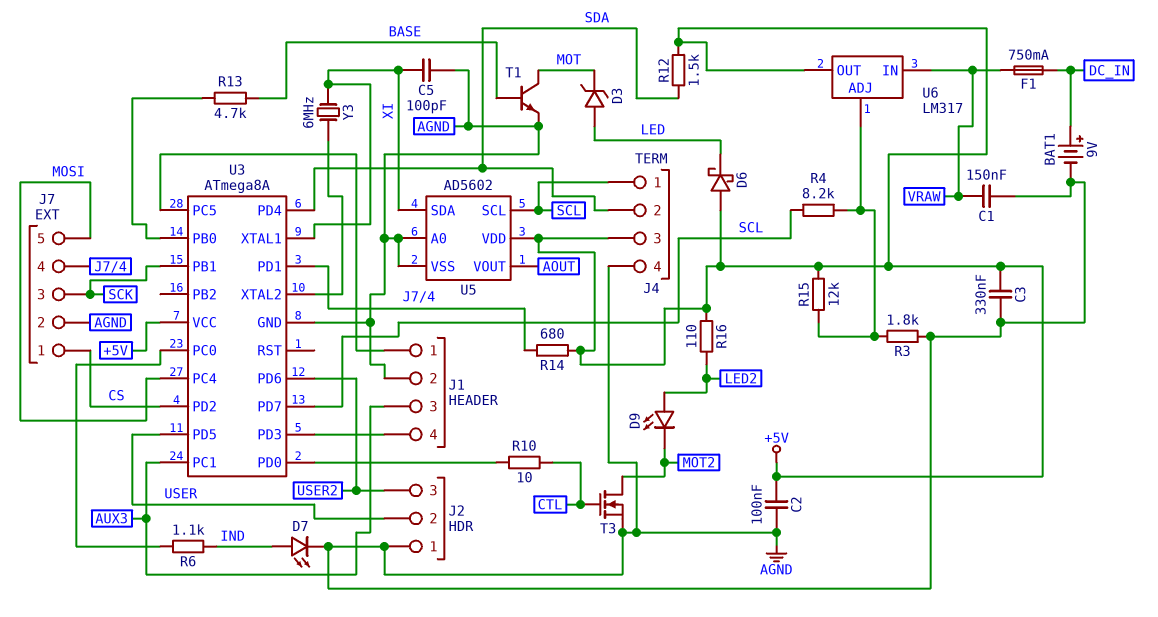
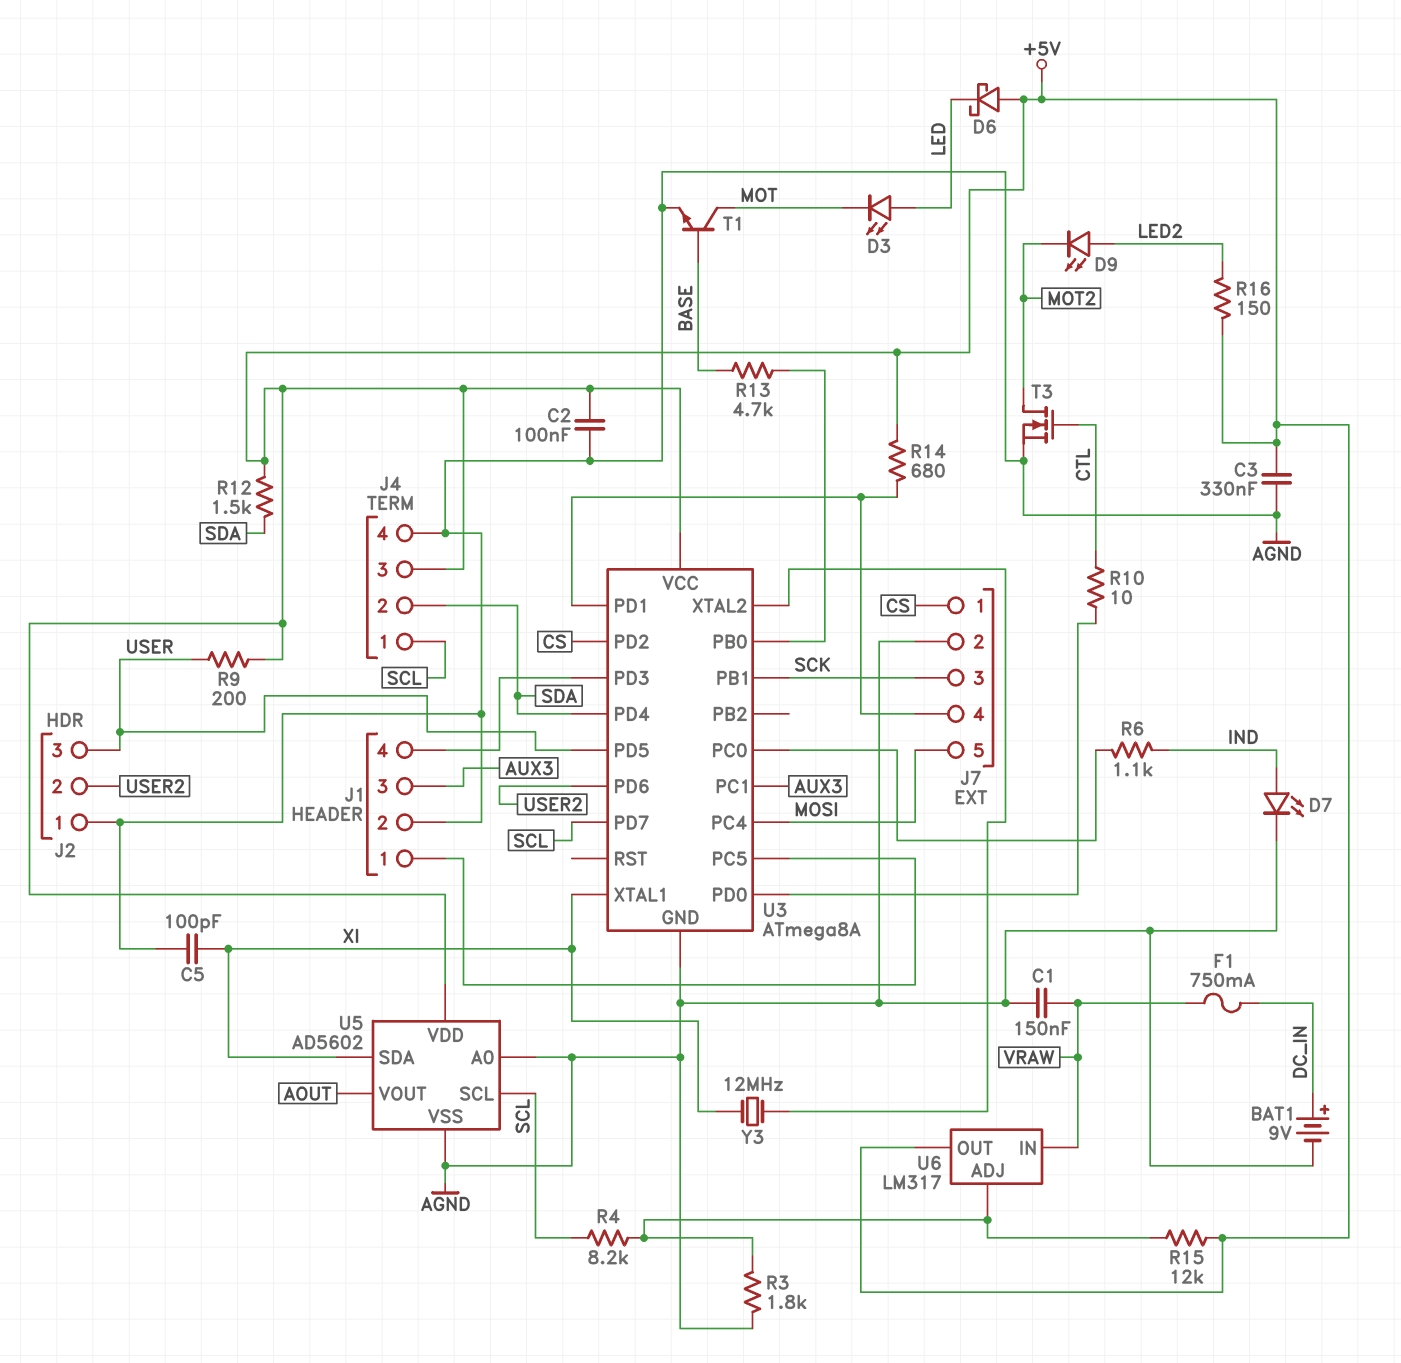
D3: zener (A LED, K MOT) -> LED (A LED, K MOT)
J2 pin 2: USER -> USER2
J2 pin 3: USER2 -> USER
R9: none -> 200 (+5V, USER)
R16: 110 (+5V, LED2) -> 150 (+5V, LED2)
Y3: 6MHz (U3/XTAL2, XI) -> 12MHz (U3/XTAL2, XI)

